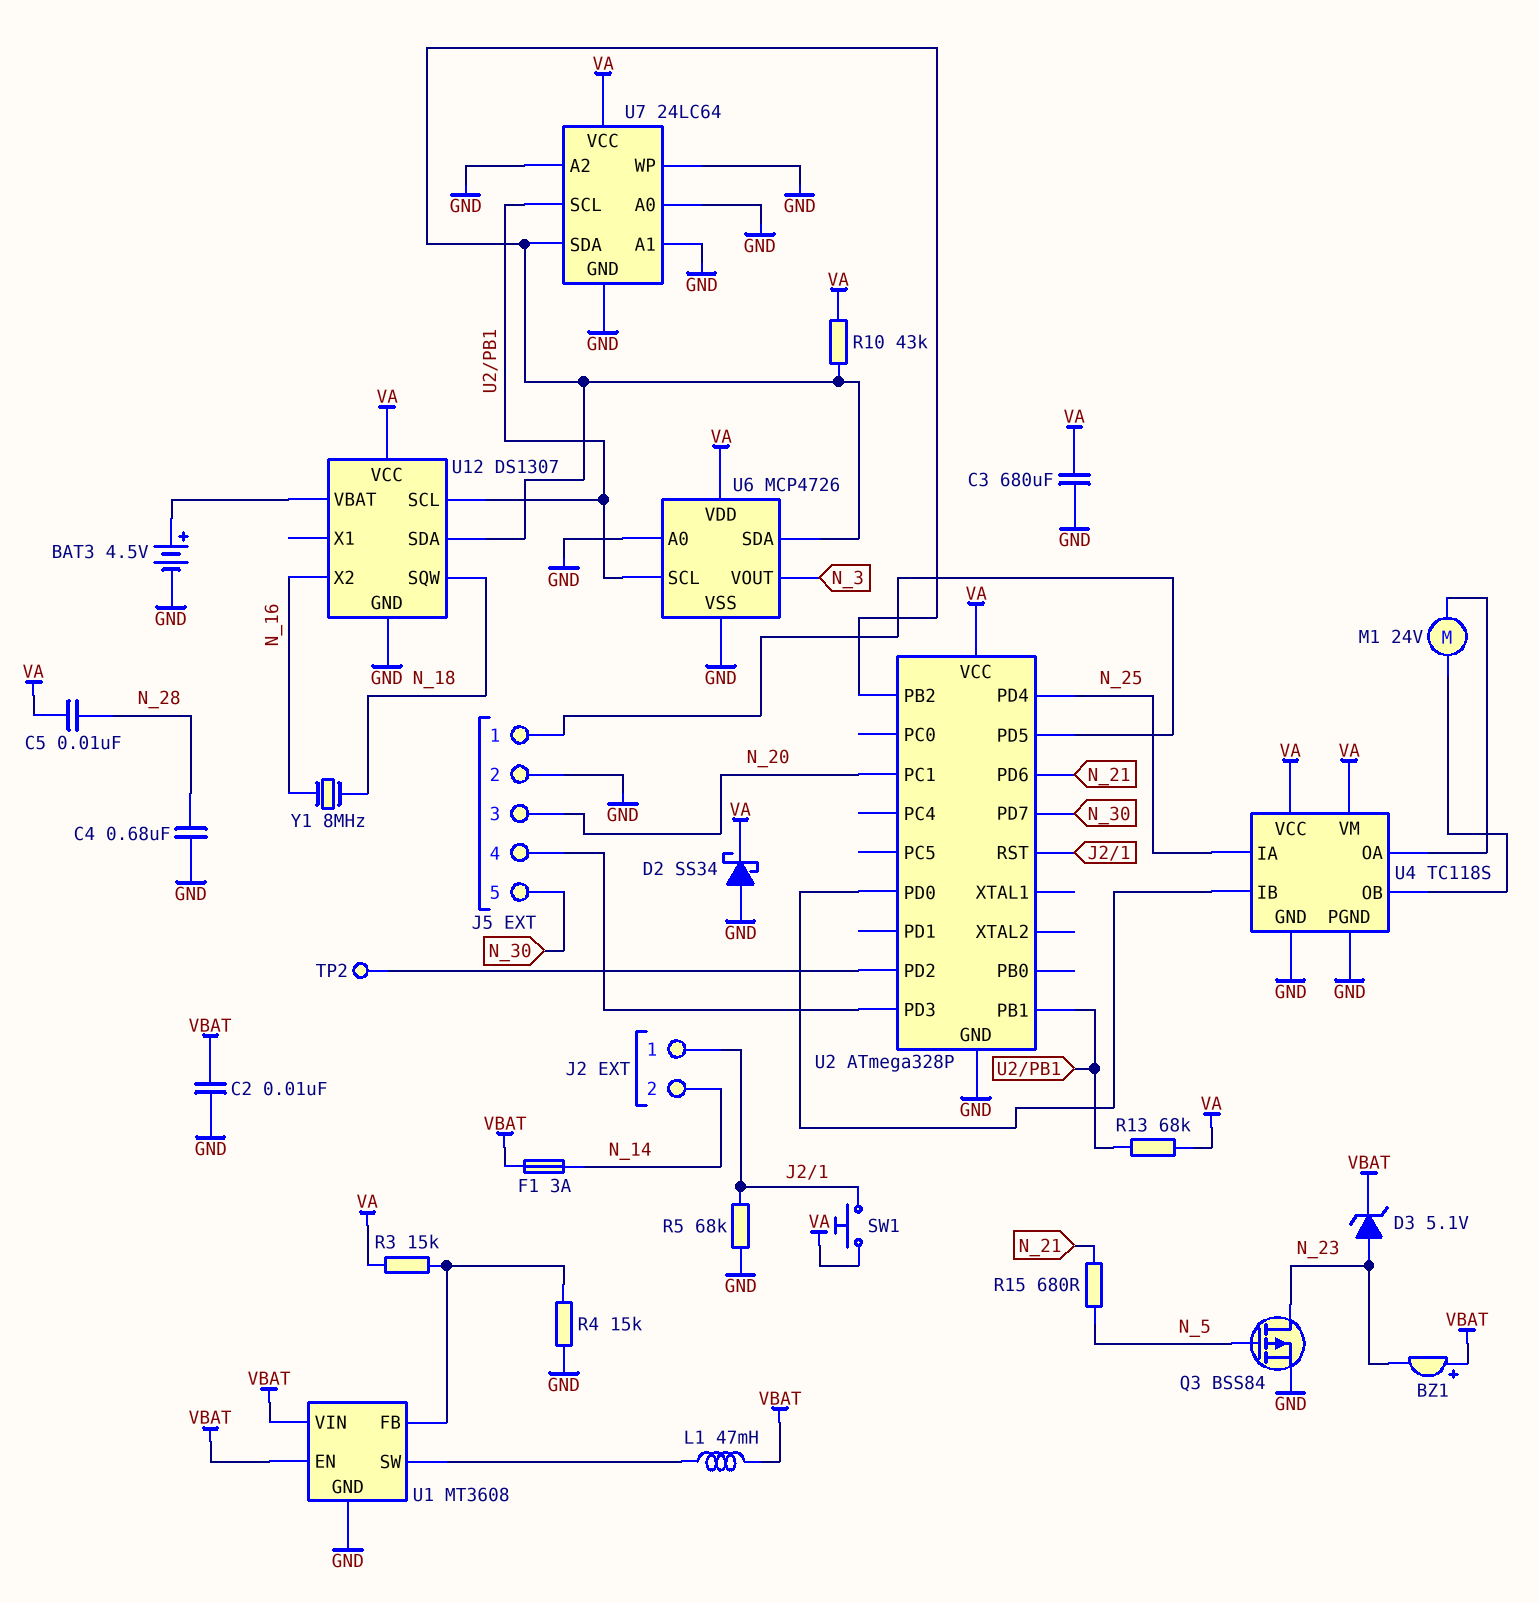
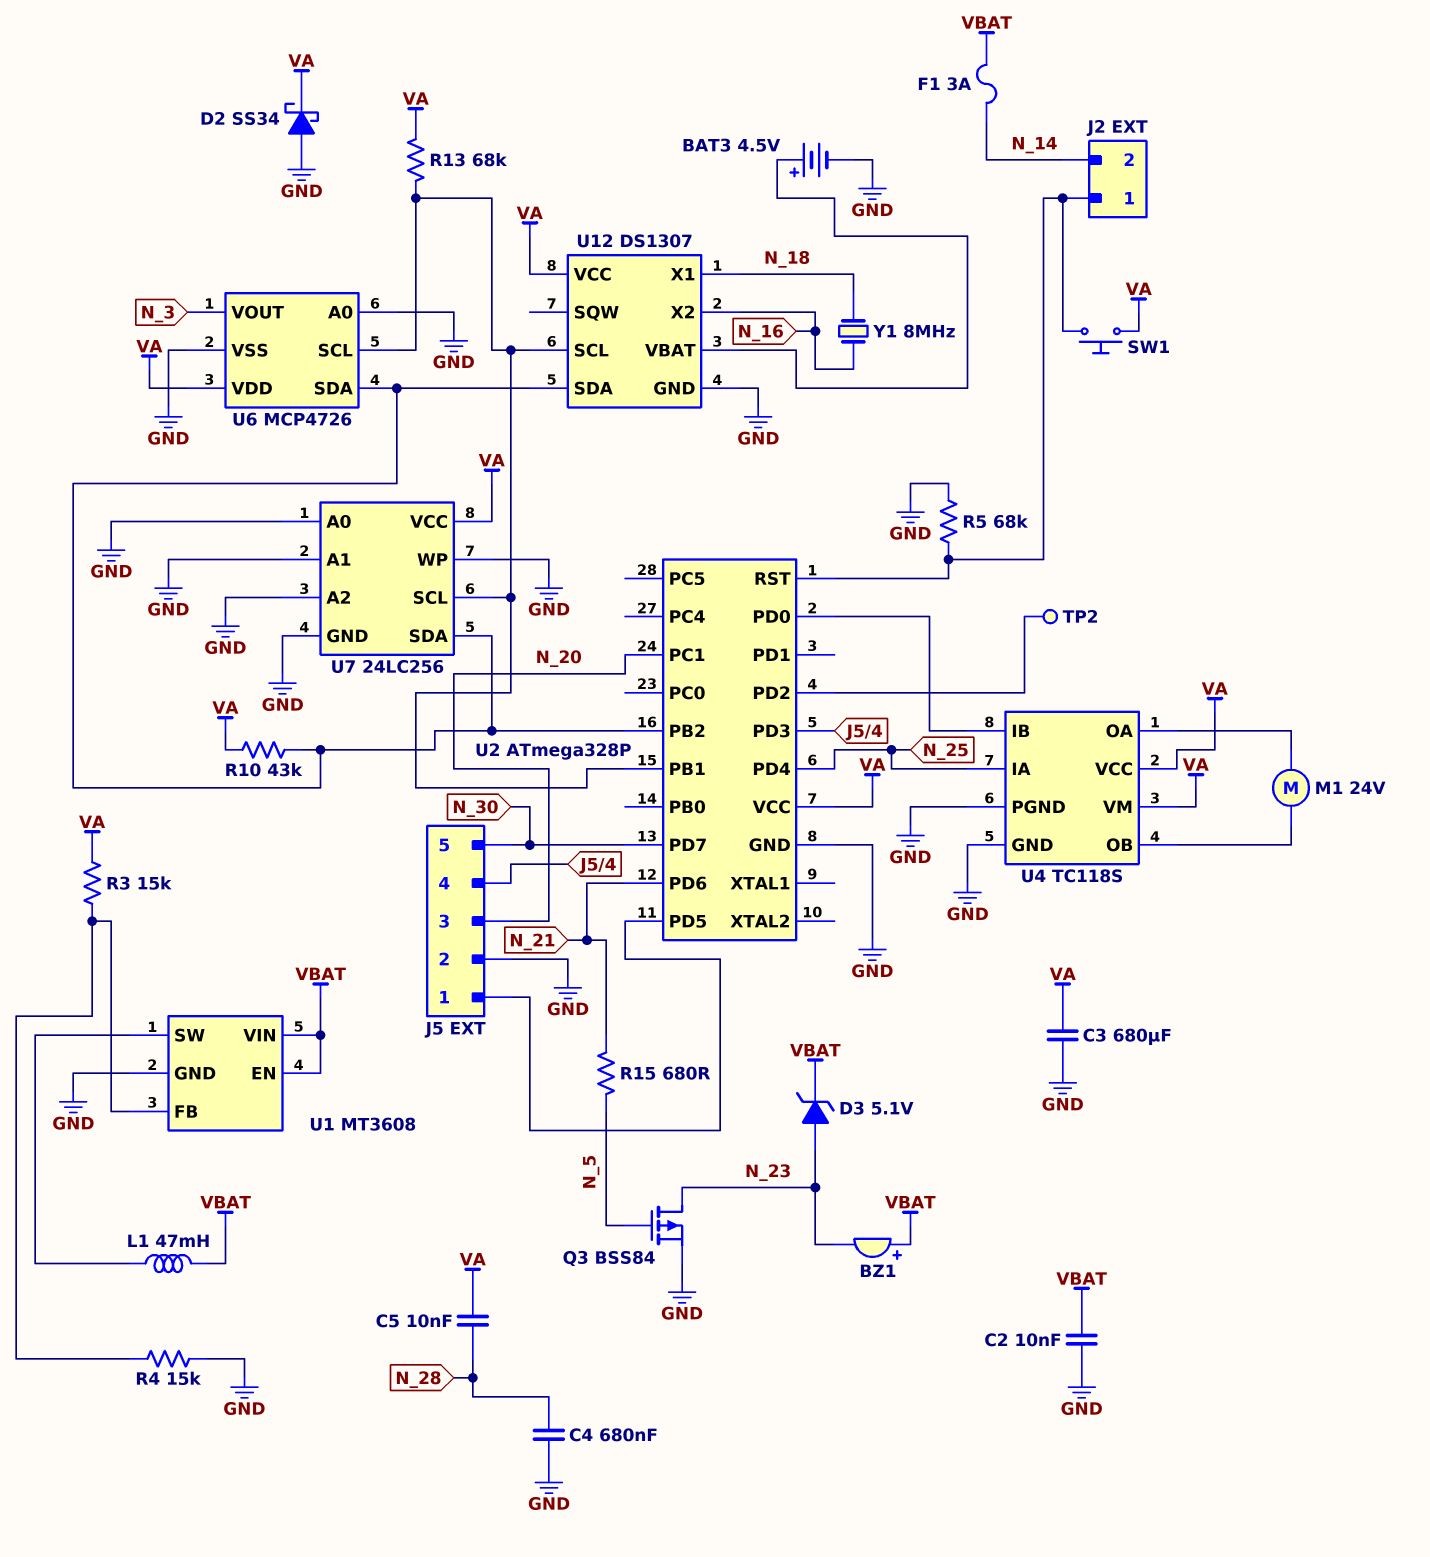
U7: 24LC64 -> 24LC256
U12 pin SQW: N_18 -> none
U12 pin X1: none -> N_18

